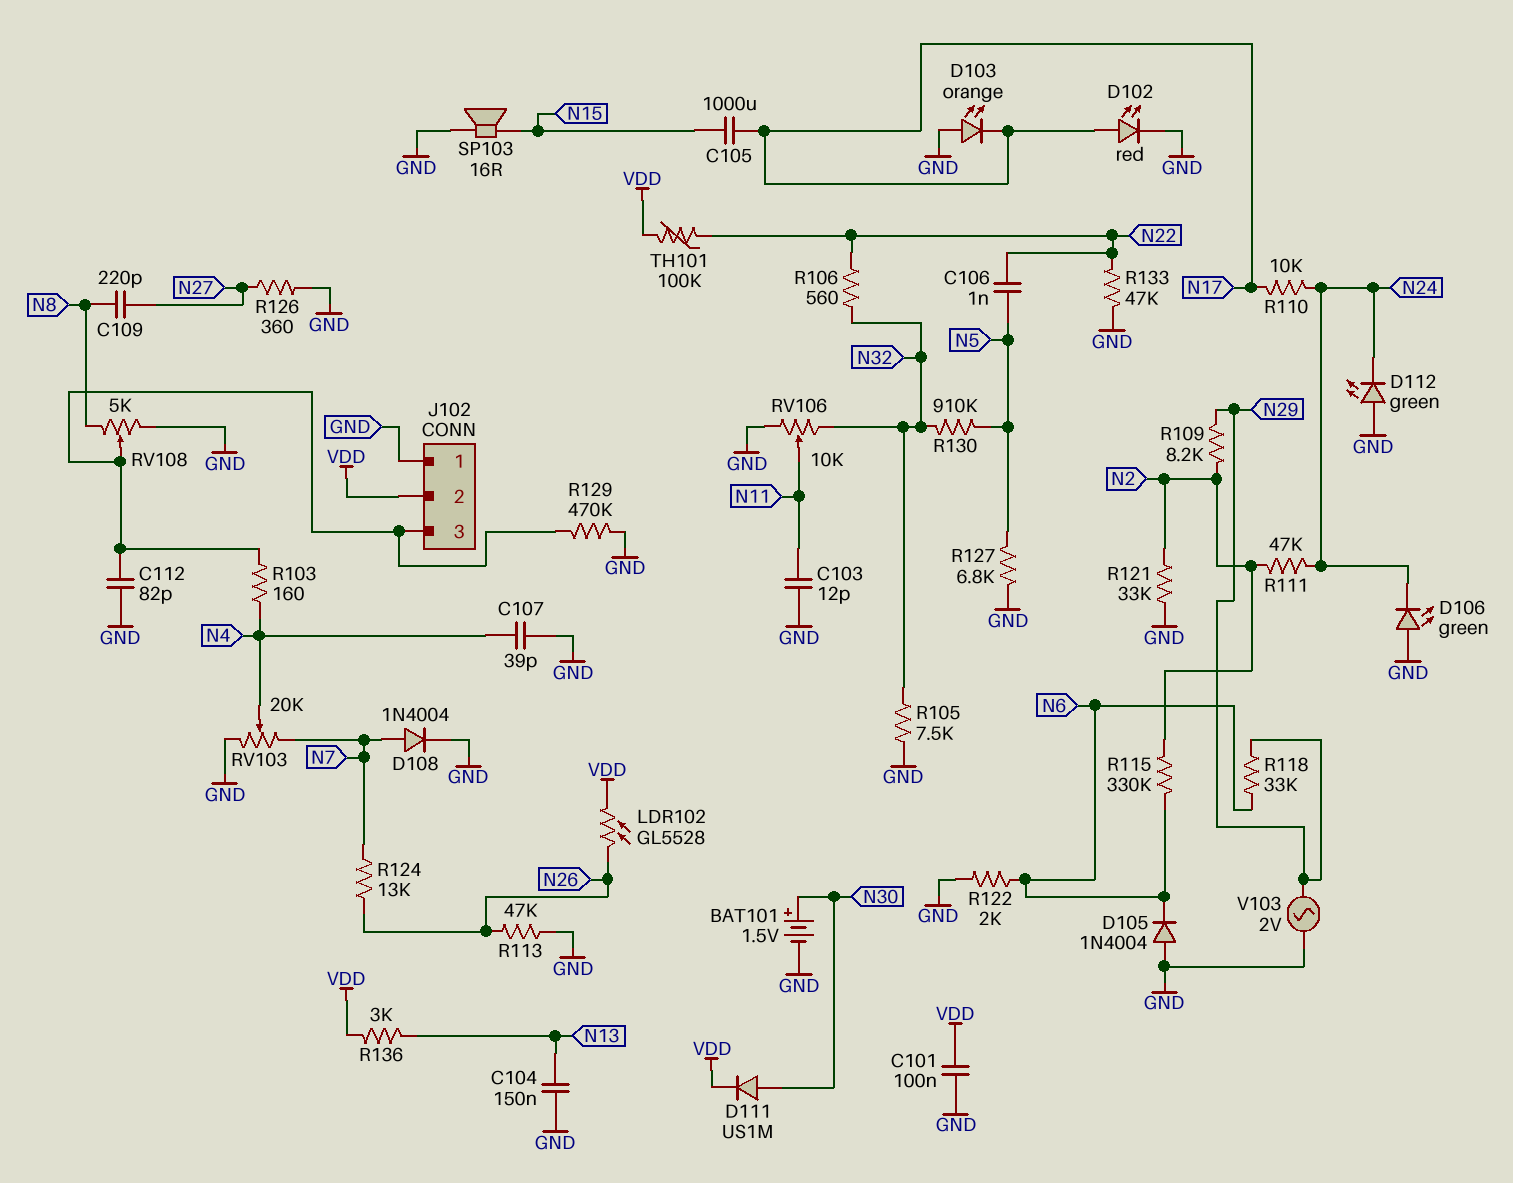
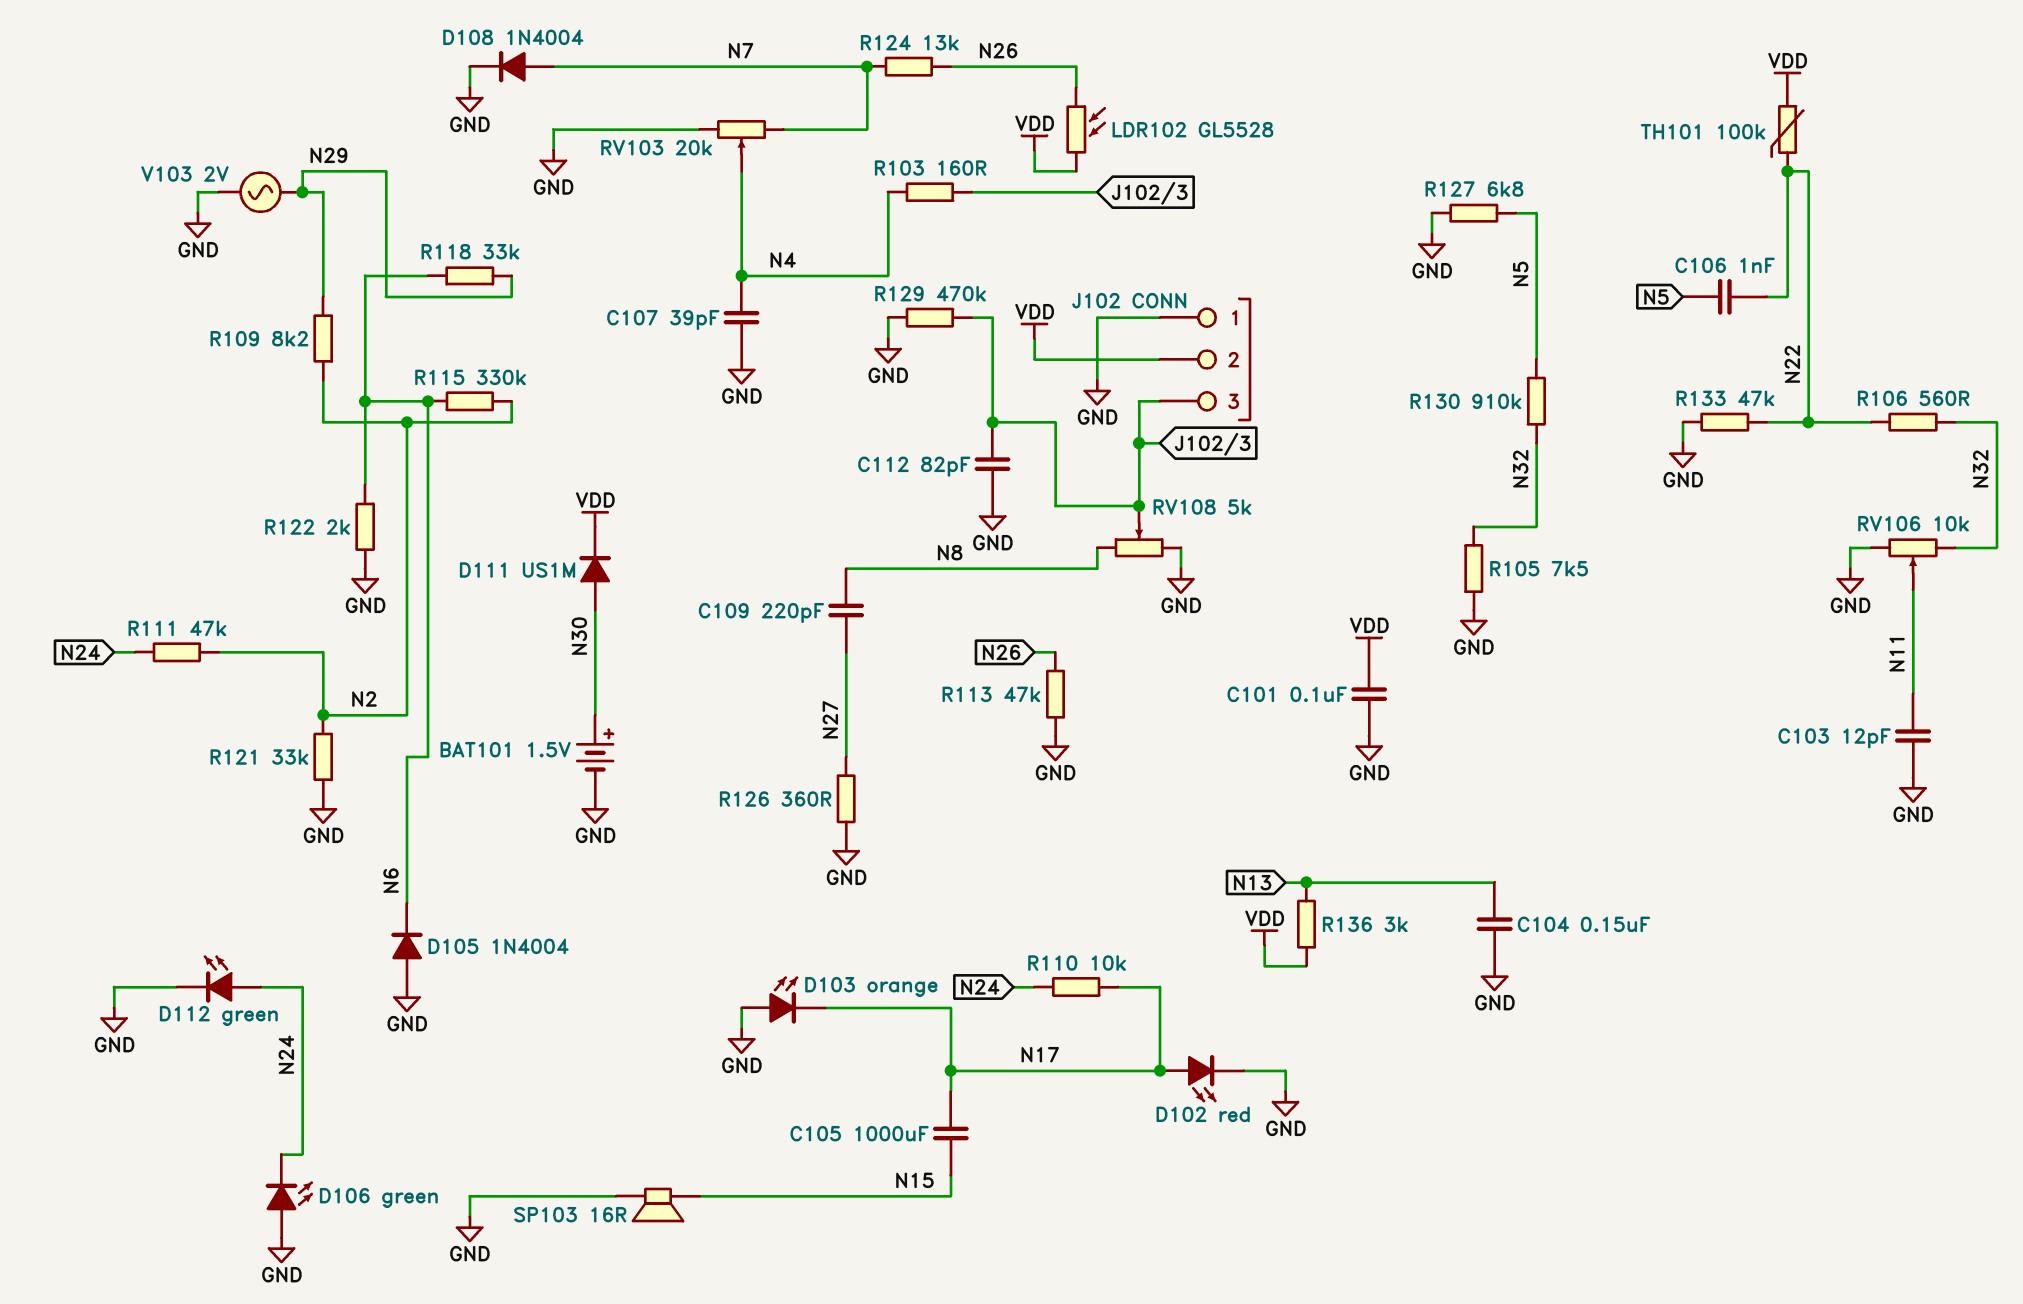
D112: LED green (A GND, K N24) -> LED green (A N24, K GND)

